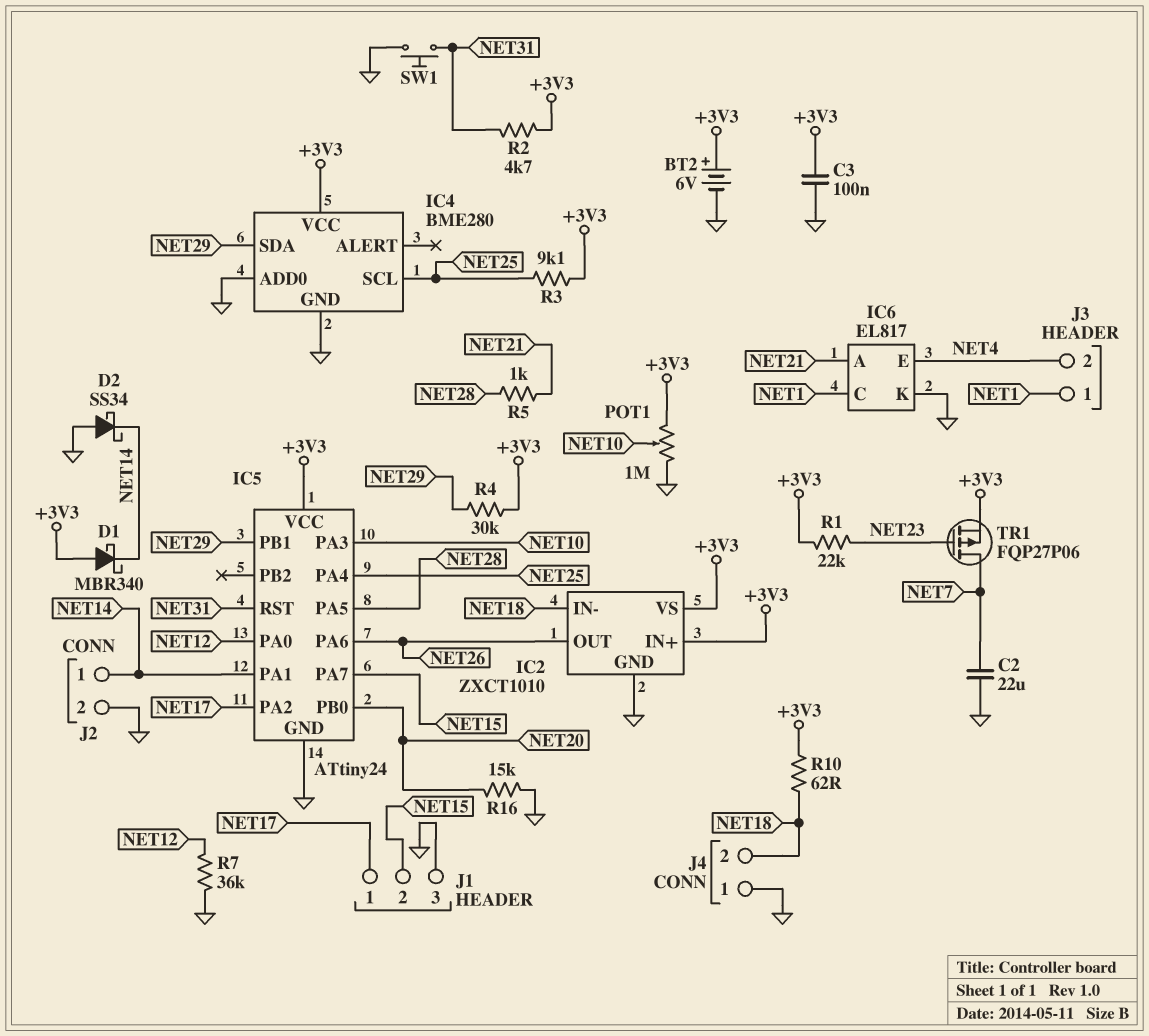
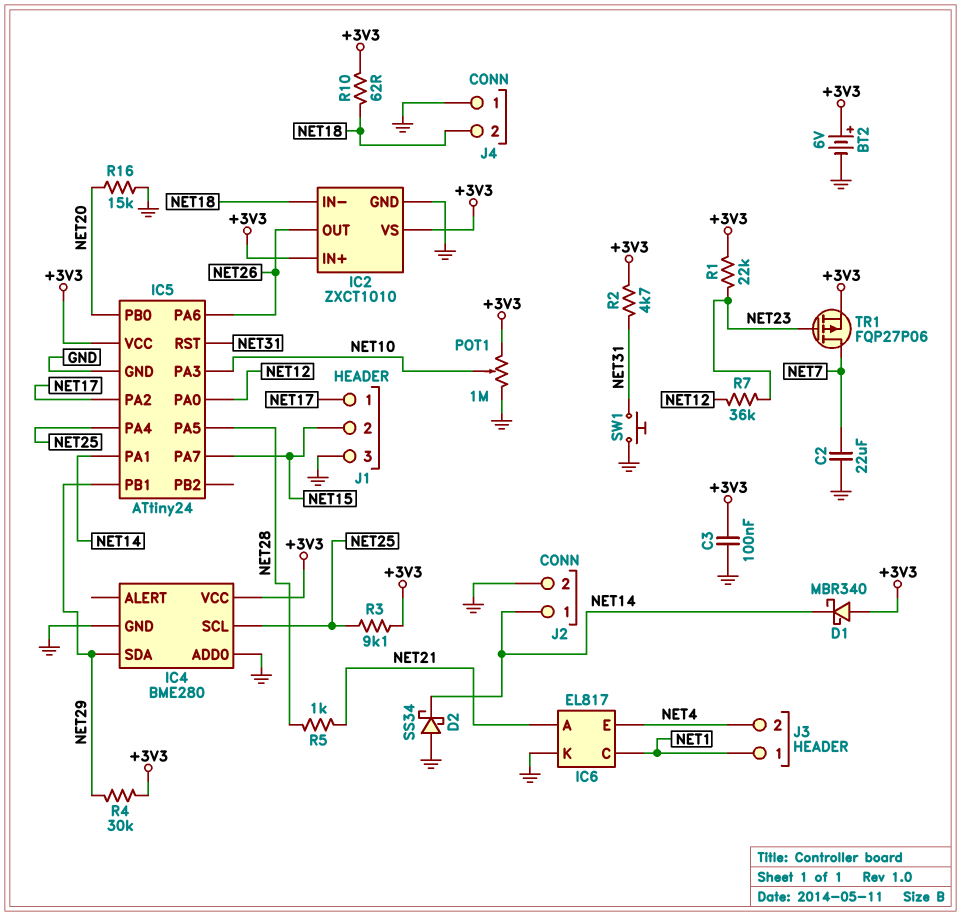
R7: 36k (GND, NET12) -> 36k (NET12, NET23)

